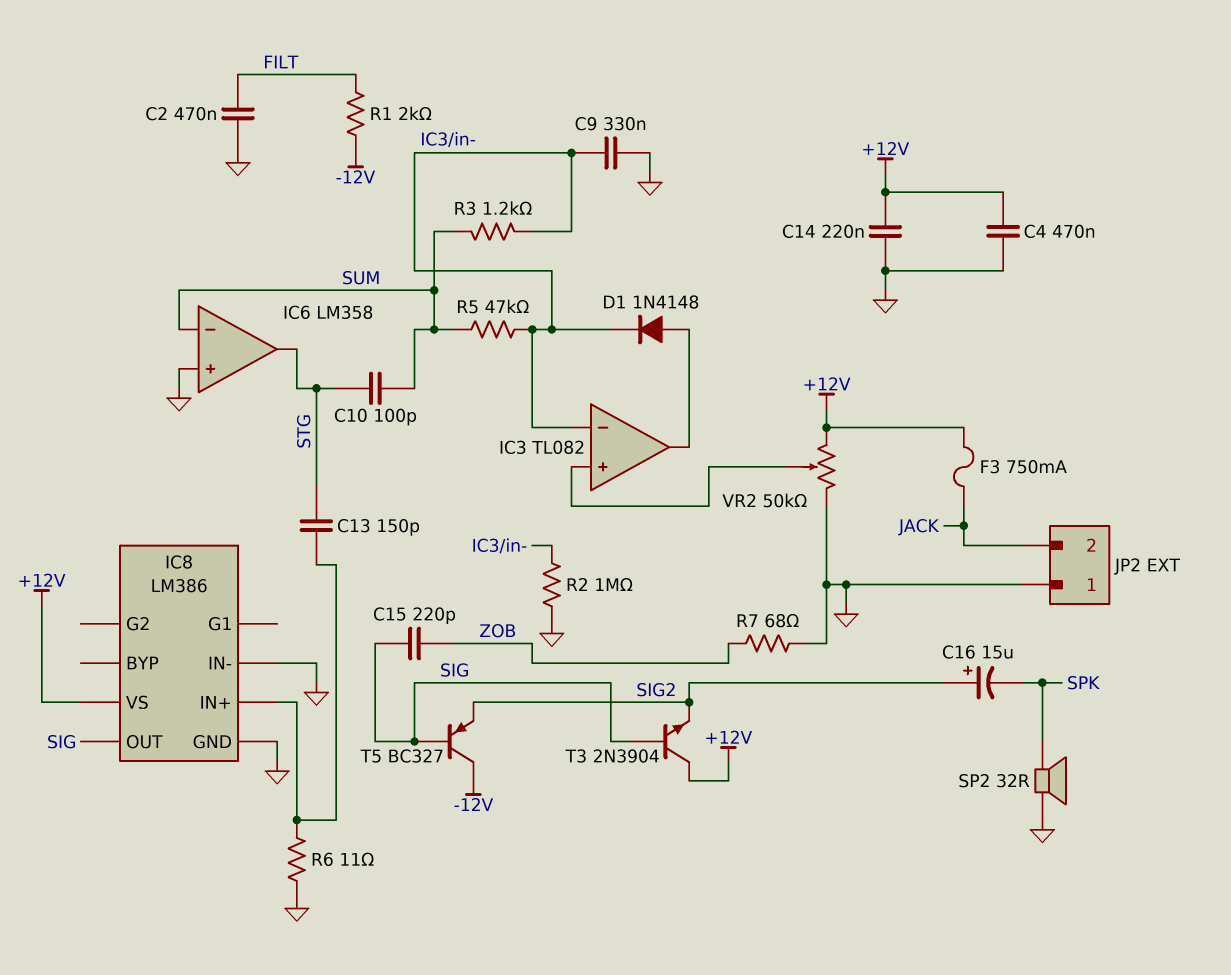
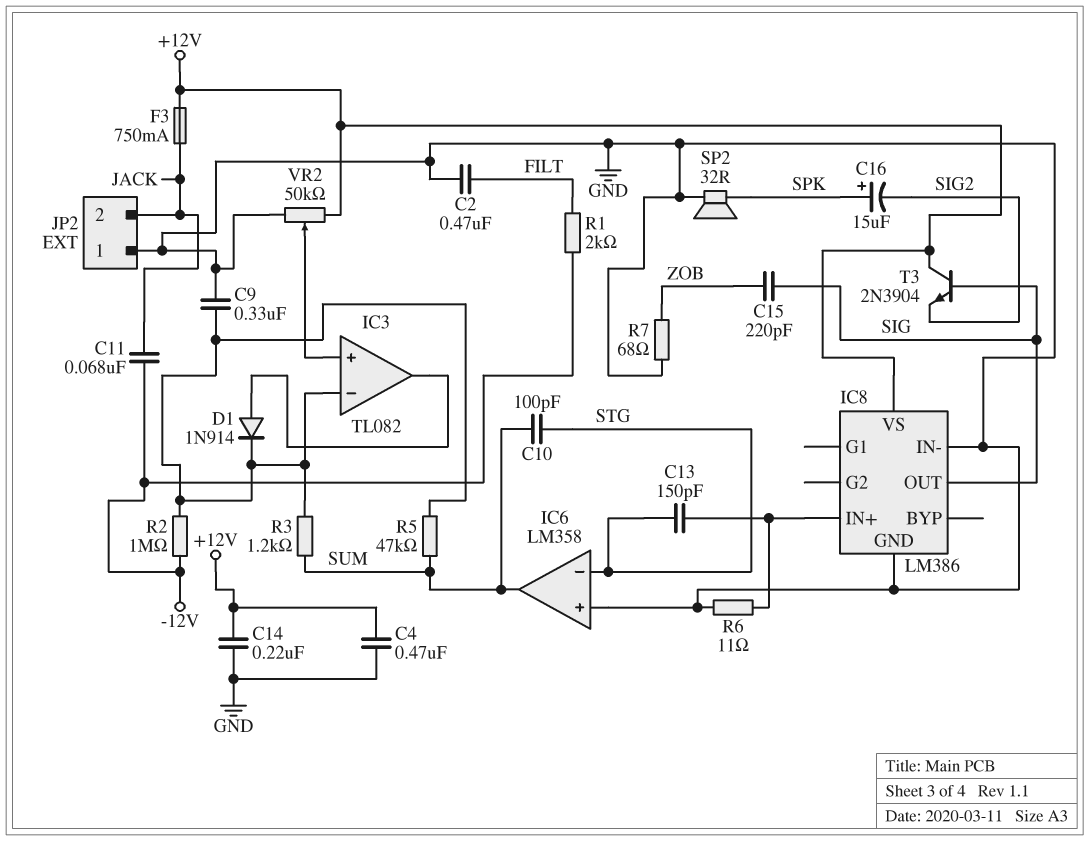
C11: none -> 68nF (-12V, JACK)
C16: 15uF (plus SIG2, minus SPK) -> 15uF (plus SPK, minus SIG2)
D1: diode 1N4148 (A IC3/out, K IC3/in-) -> diode 1N914 (A IC3/out, K IC3/in-)
IC6 pin in-: SUM -> STG
IC6 pin out: STG -> SUM
R2: 1M (GND, IC3/in-) -> 1M (-12V, IC3/in-)
T5: PNP BC327 (B SIG, C -12V, E SIG2) -> none

